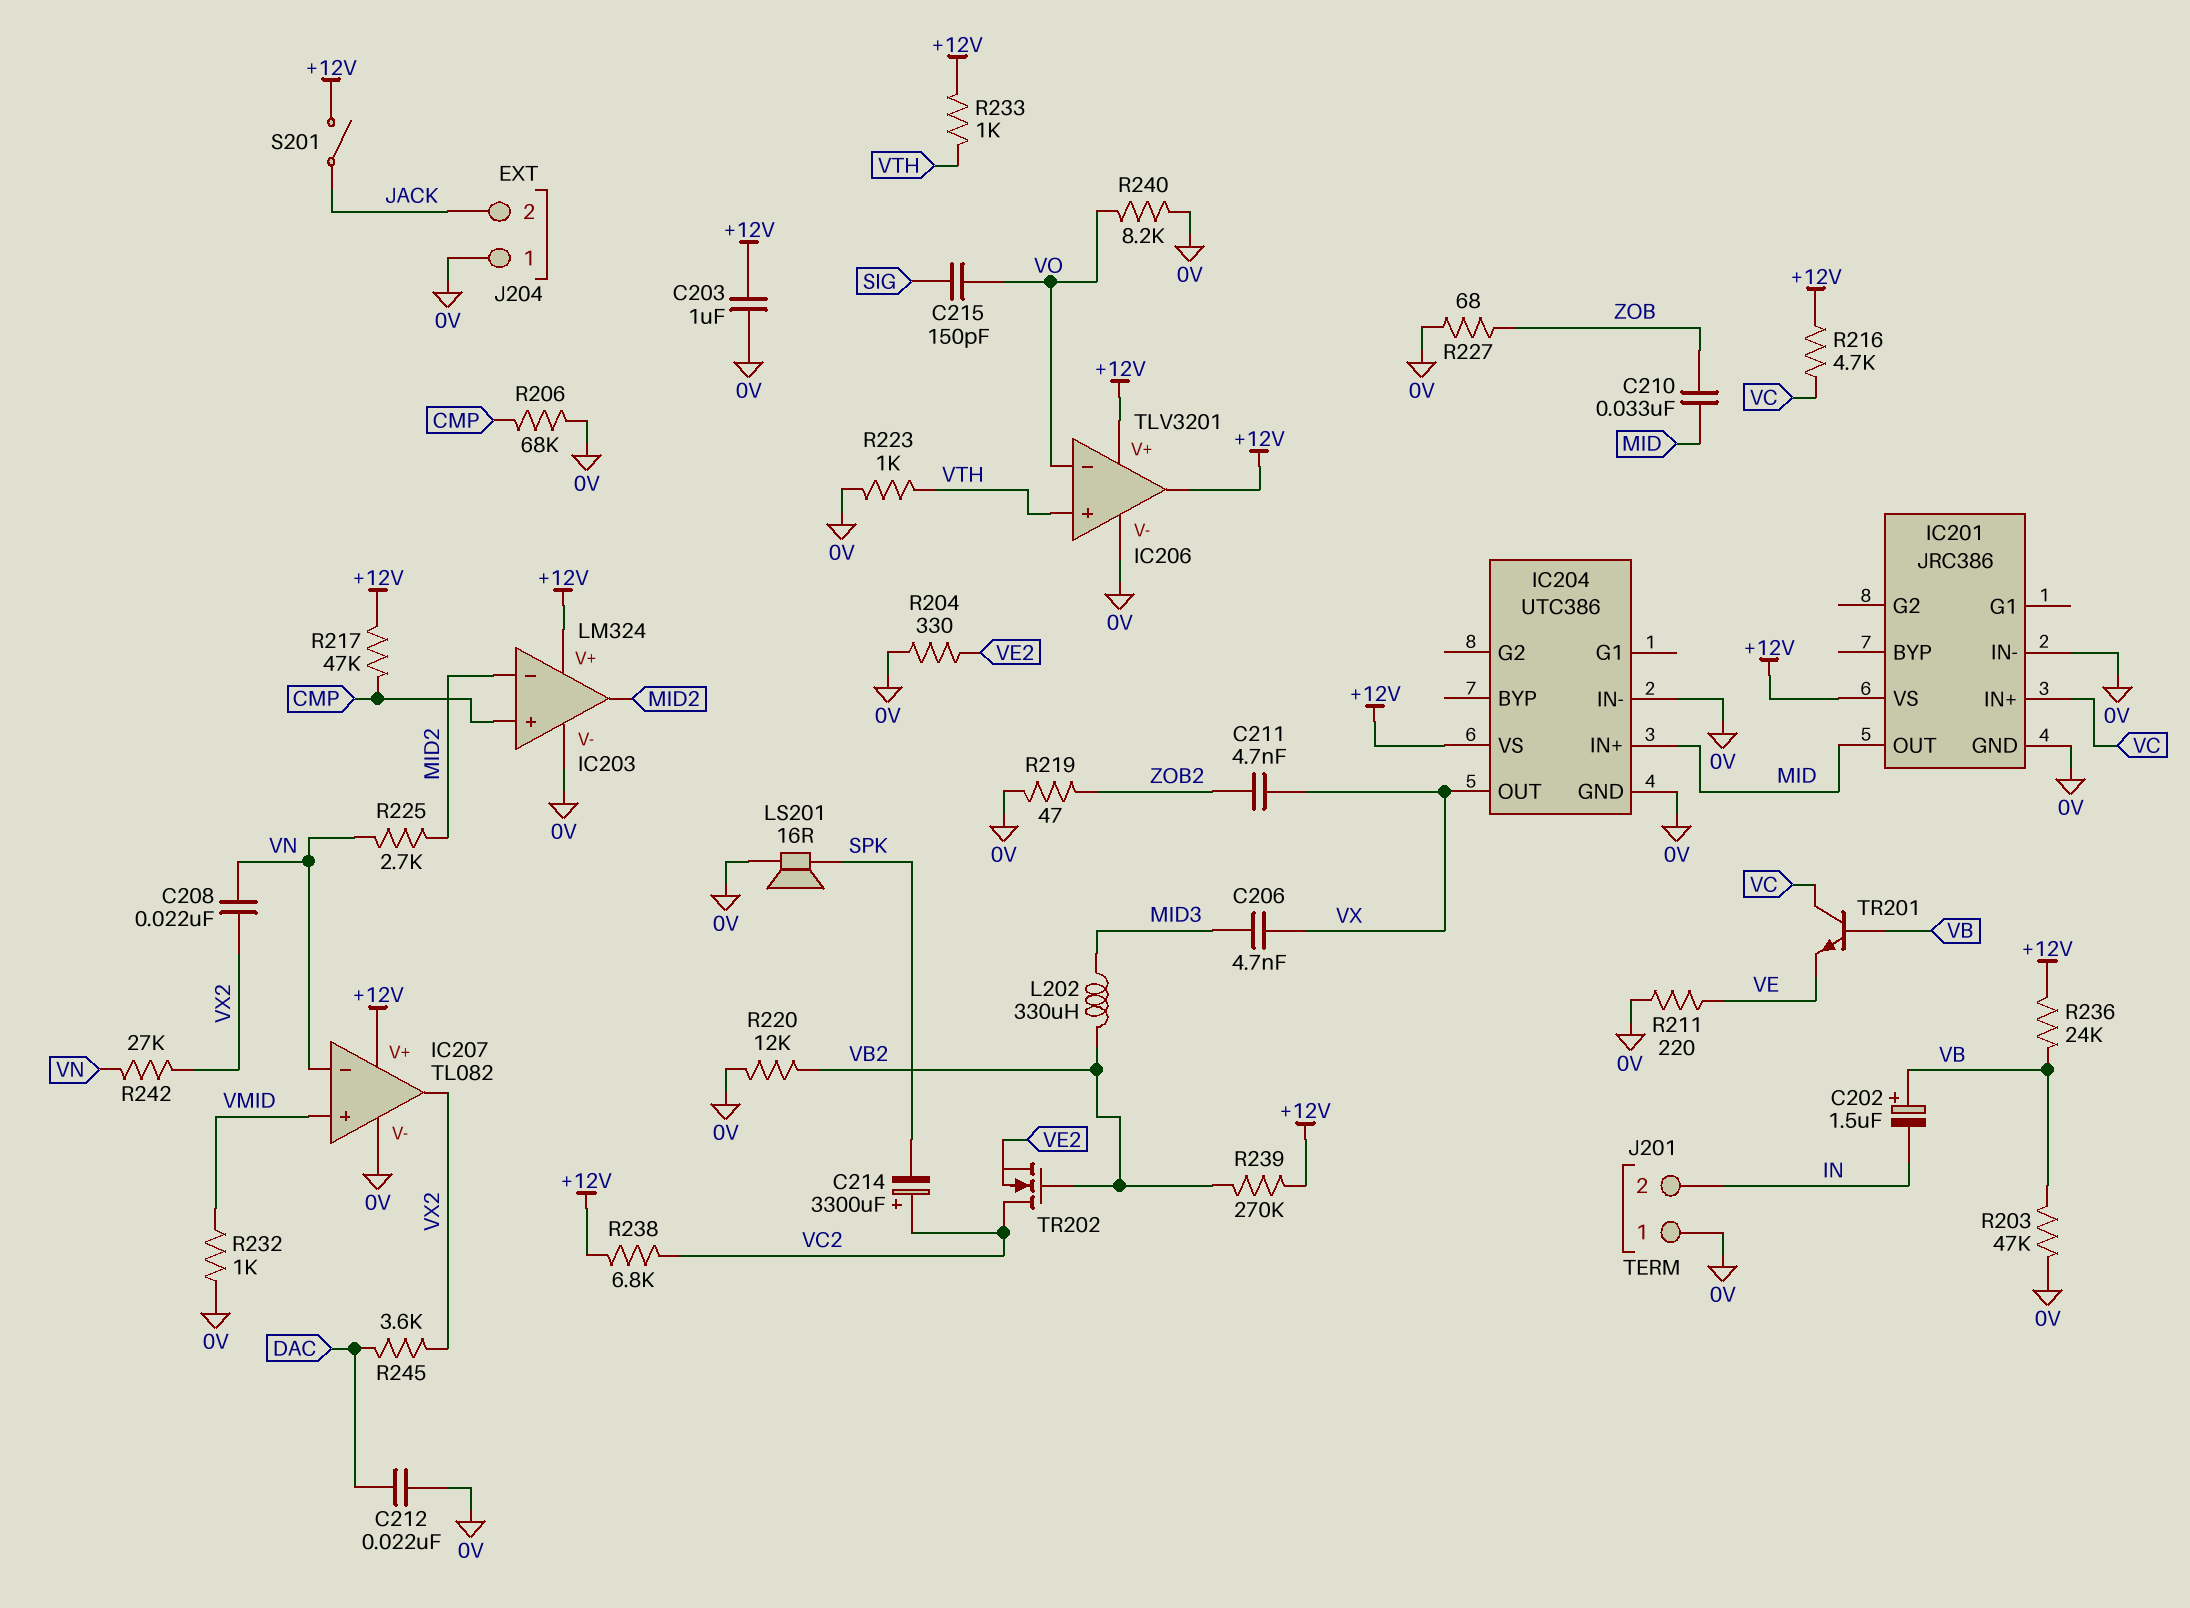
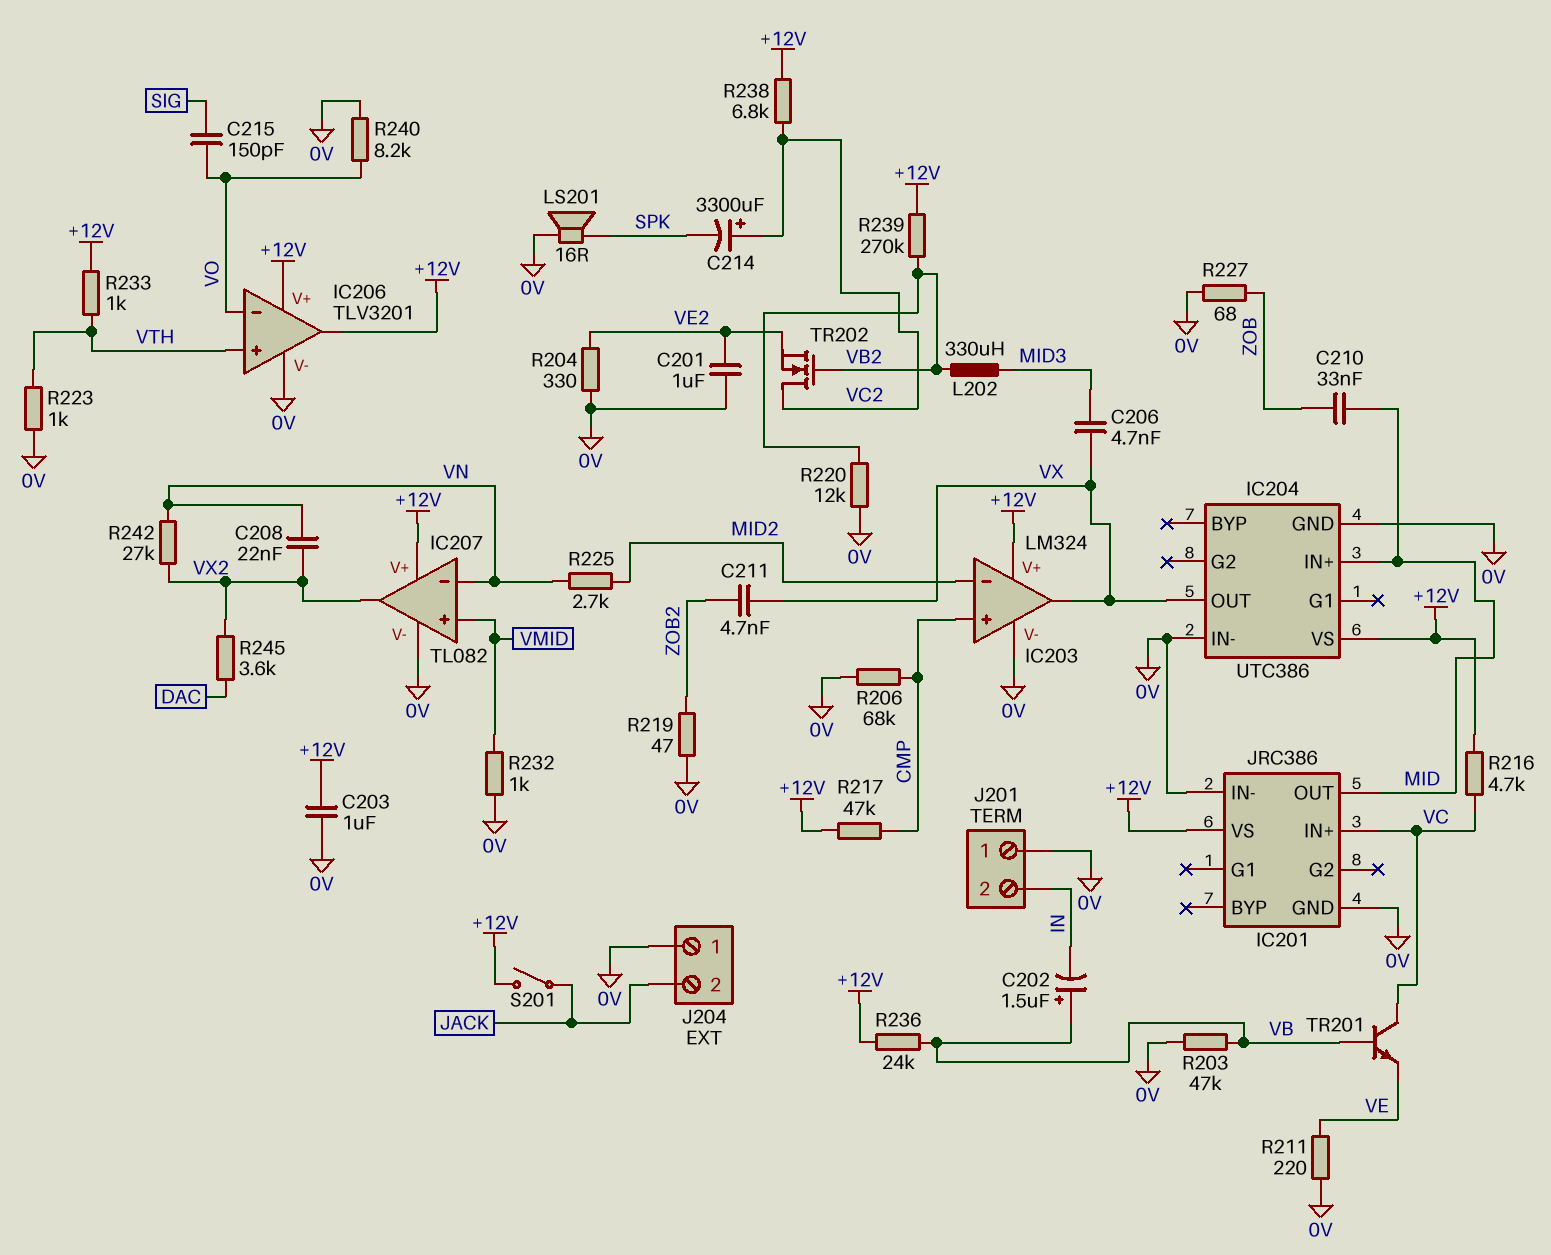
C201: none -> 1uF (0V, VE2)
C212: 22nF (0V, DAC) -> none
IC203 pin out: MID2 -> VX

